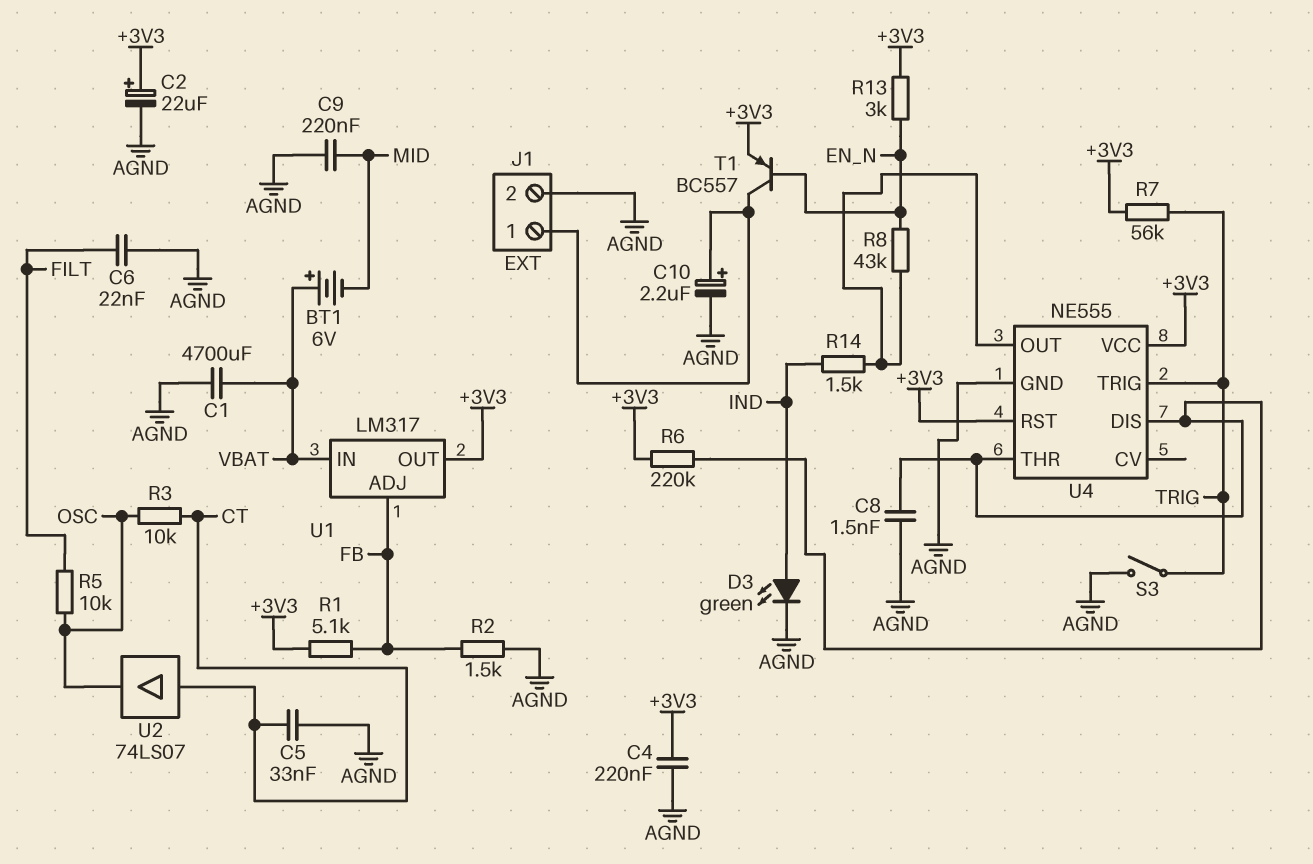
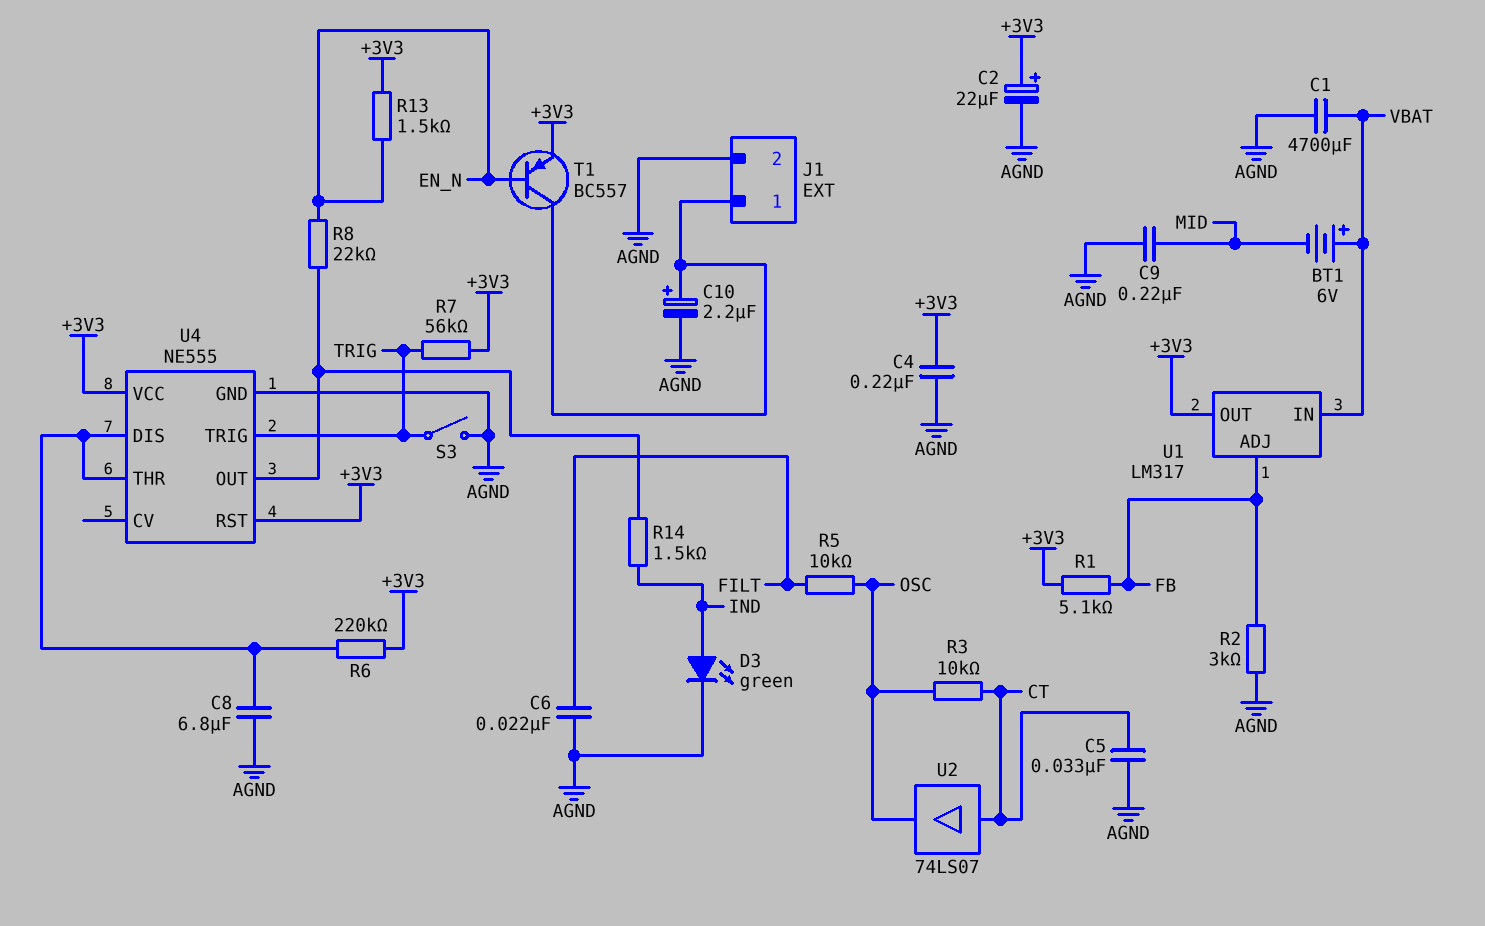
C8: 1.5nF (AGND, U4/DIS) -> 6.8uF (AGND, U4/DIS)
R2: 1.5k (AGND, FB) -> 3k (AGND, FB)
R8: 43k (EN_N, U4/OUT) -> 22k (EN_N, U4/OUT)
R13: 3k (+3V3, EN_N) -> 1.5k (+3V3, EN_N)

